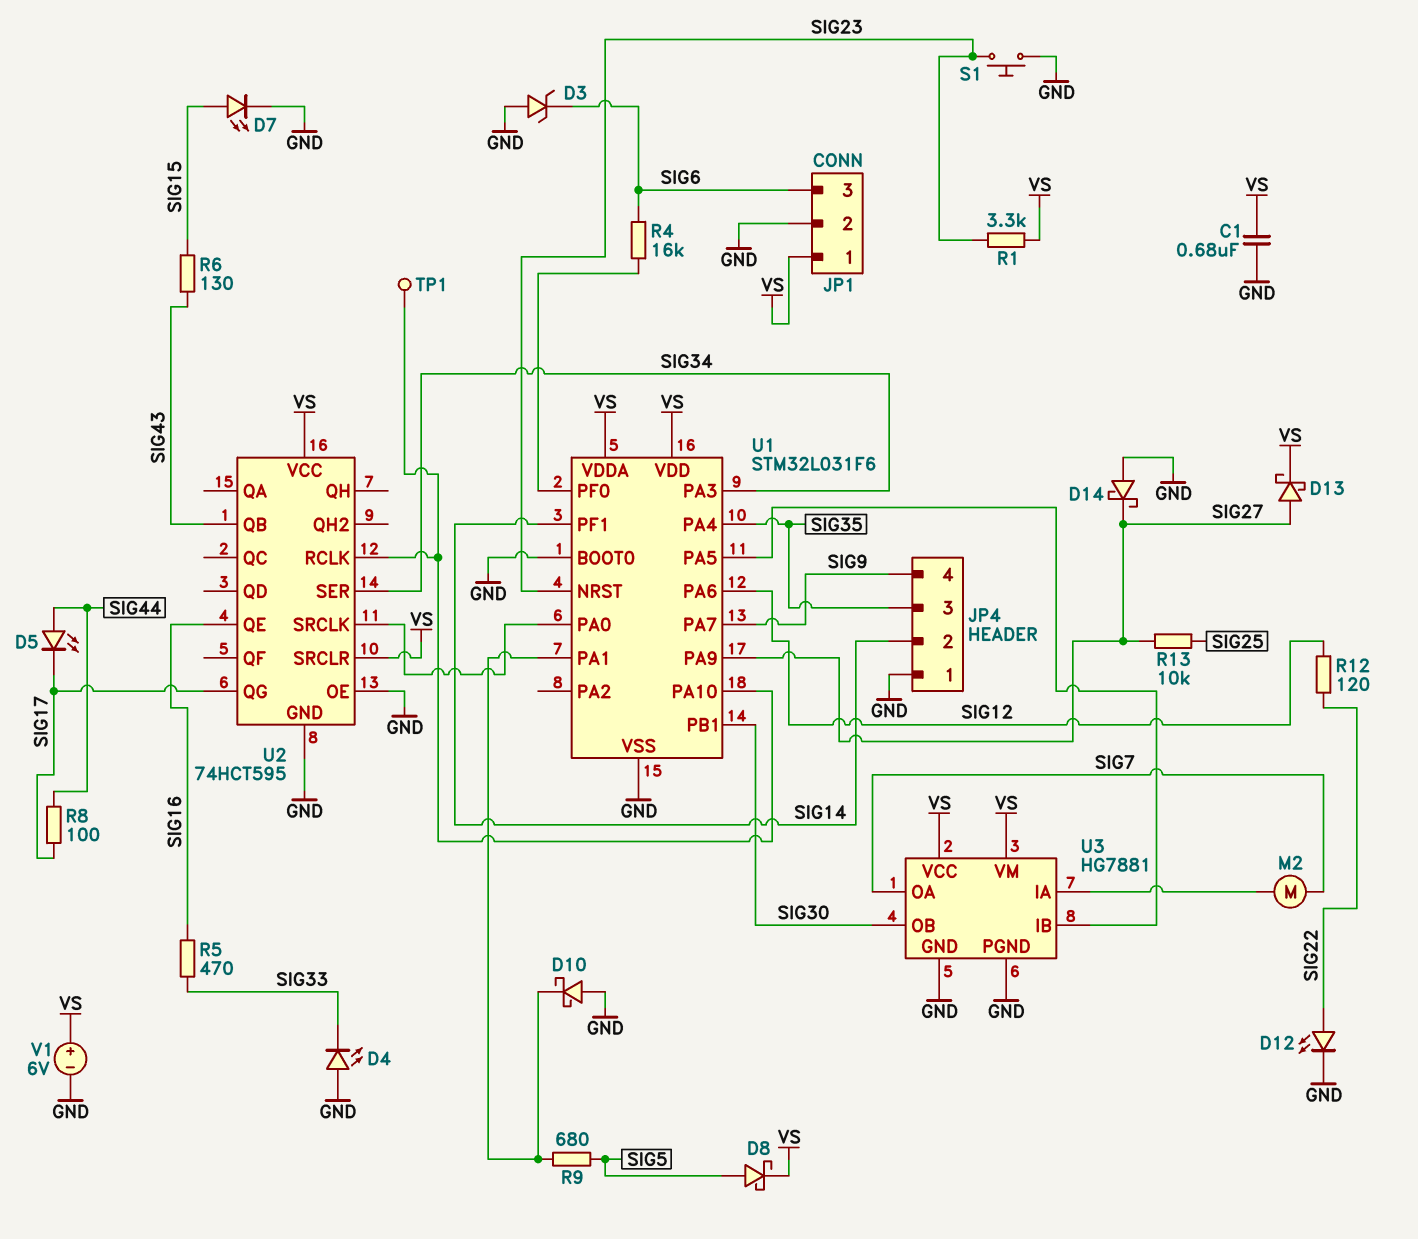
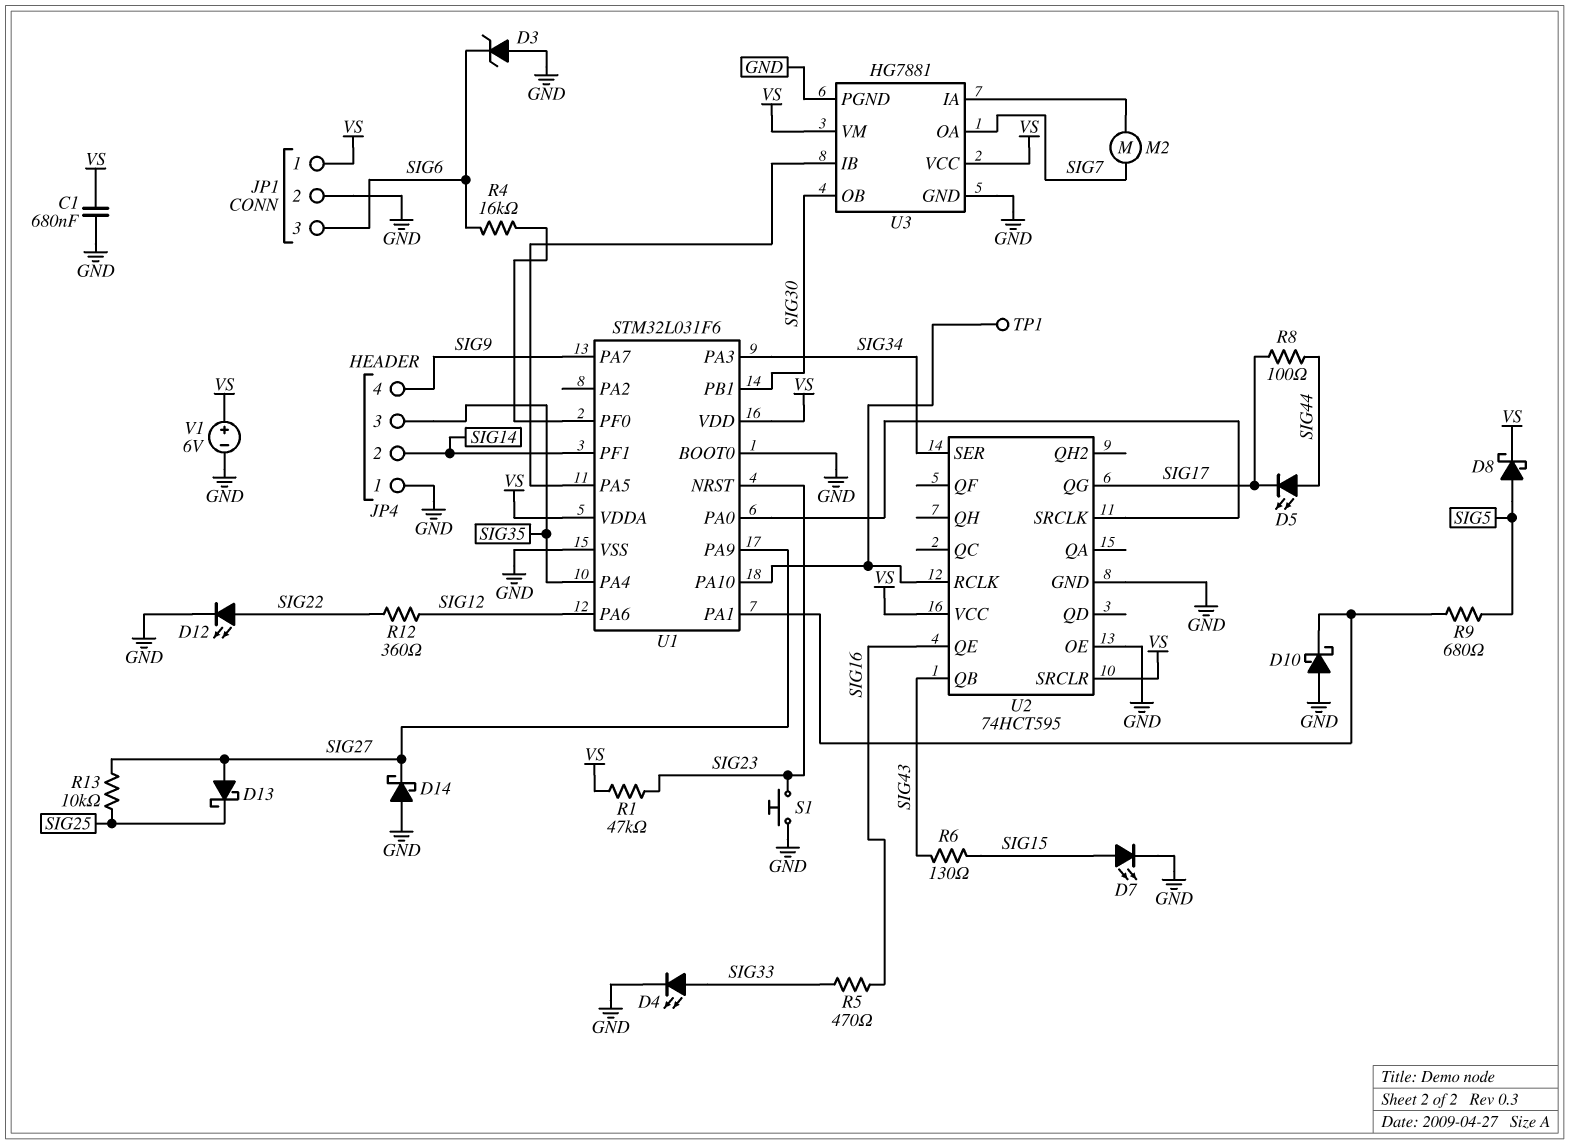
D4: LED (A GND, K SIG33) -> LED (A SIG33, K GND)
D13: schottky (A SIG27, K VS) -> schottky (A SIG27, K SIG25)
R1: 3.3k (SIG23, VS) -> 47k (SIG23, VS)
R12: 120 (SIG12, SIG22) -> 360 (SIG12, SIG22)

